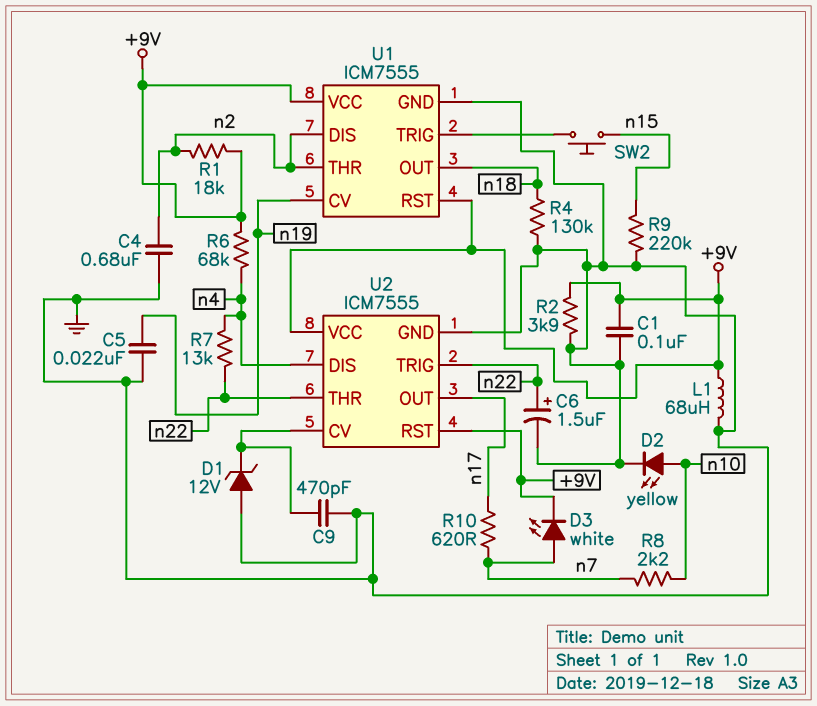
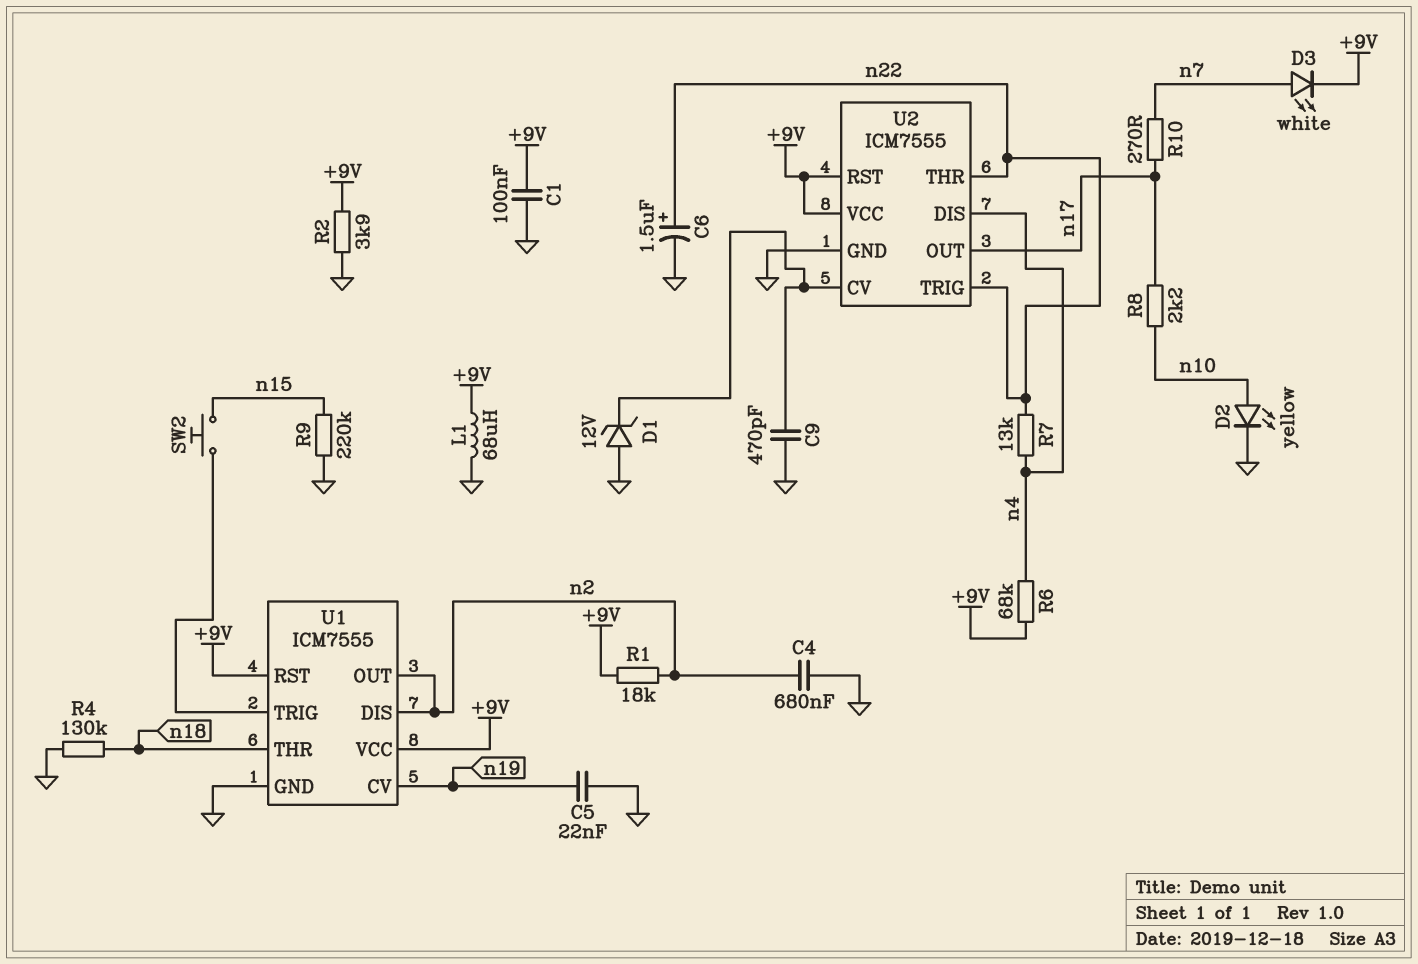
R8: 2.2k (n7, n10) -> 2.2k (n10, n17)
R10: 620 (n7, n17) -> 270 (n7, n17)
U1 pin OUT: n18 -> n2
U1 pin THR: n2 -> n18

